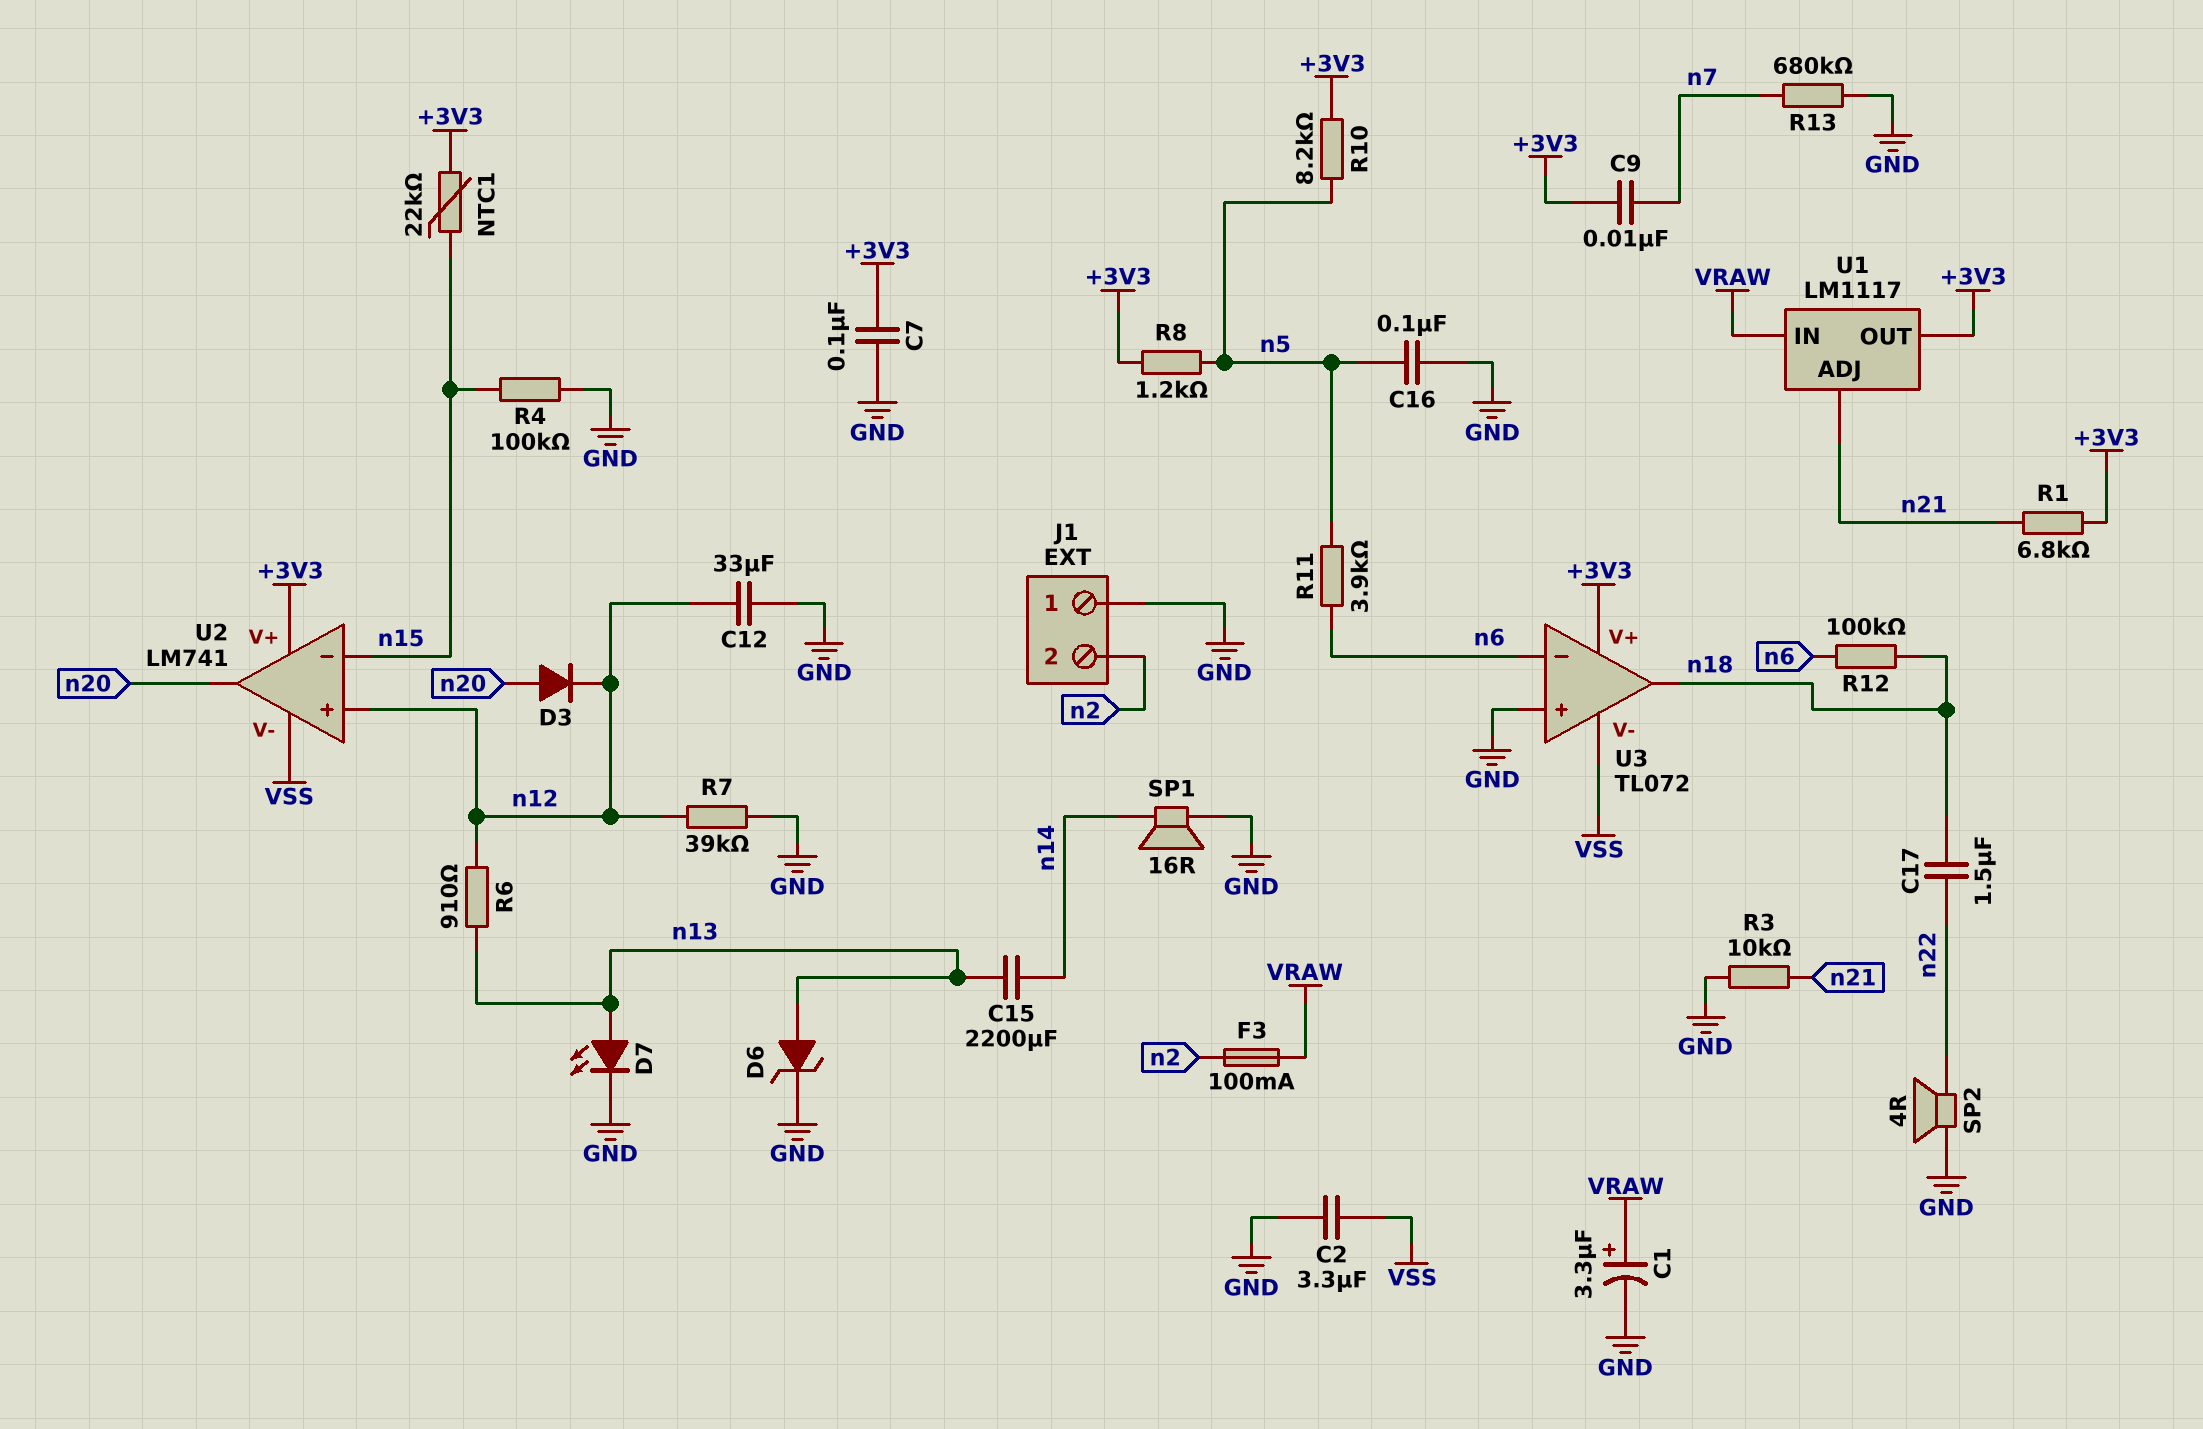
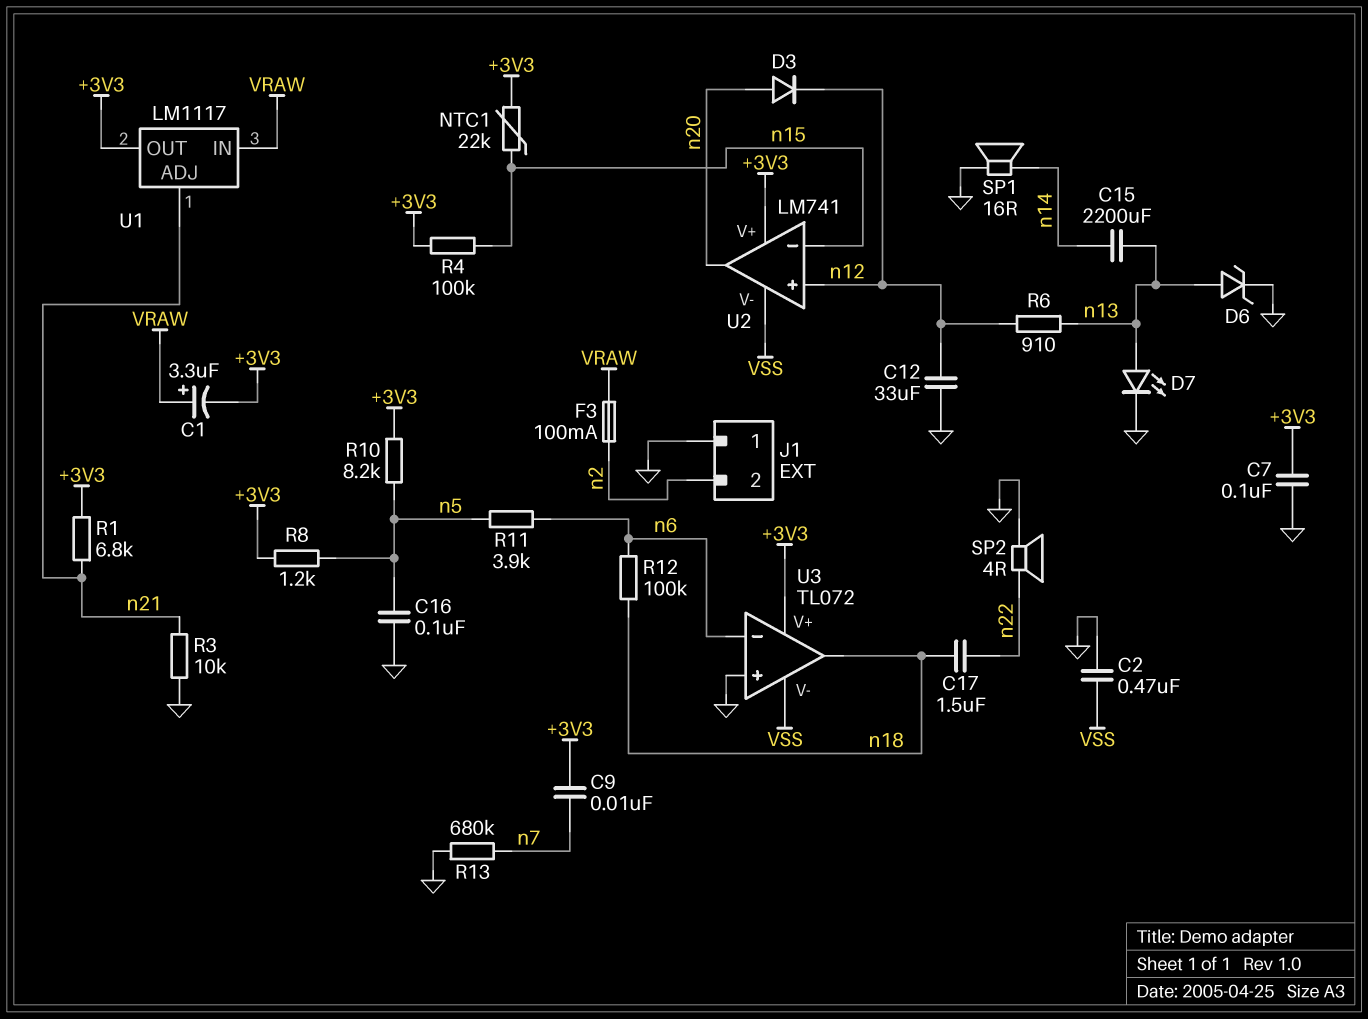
C1: 3.3uF (plus VRAW, minus GND) -> 3.3uF (plus VRAW, minus +3V3)
C2: 3.3uF (GND, VSS) -> 470nF (GND, VSS)
R4: 100k (GND, n15) -> 100k (+3V3, n15)
R7: 39k (GND, n12) -> none

